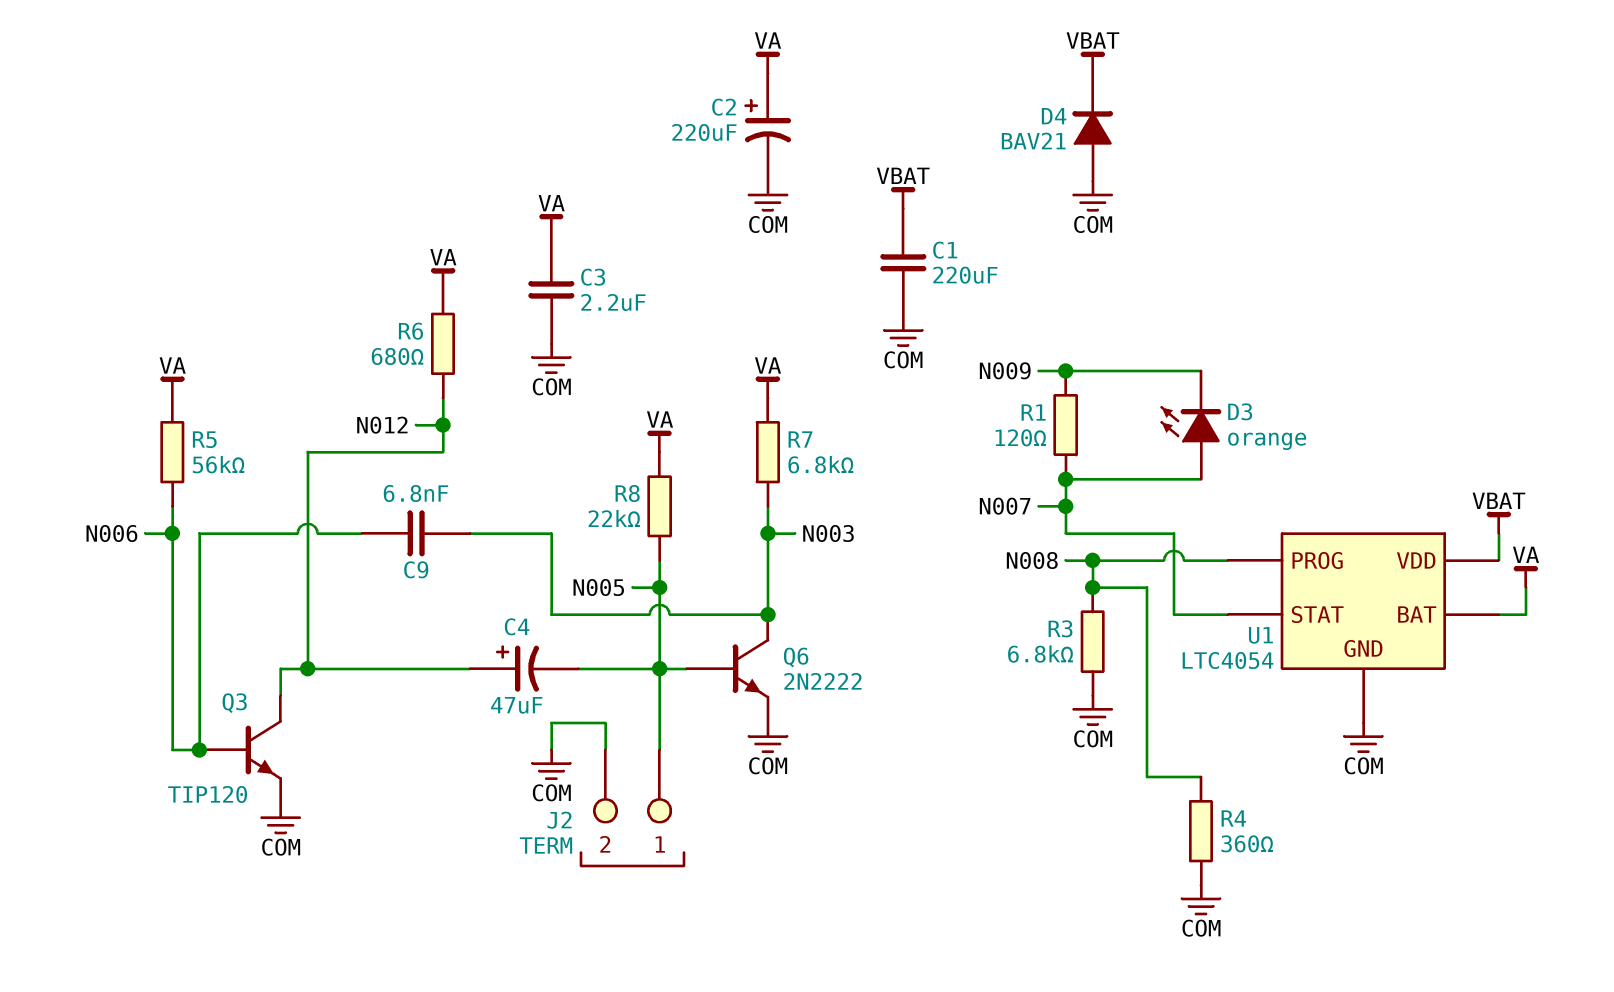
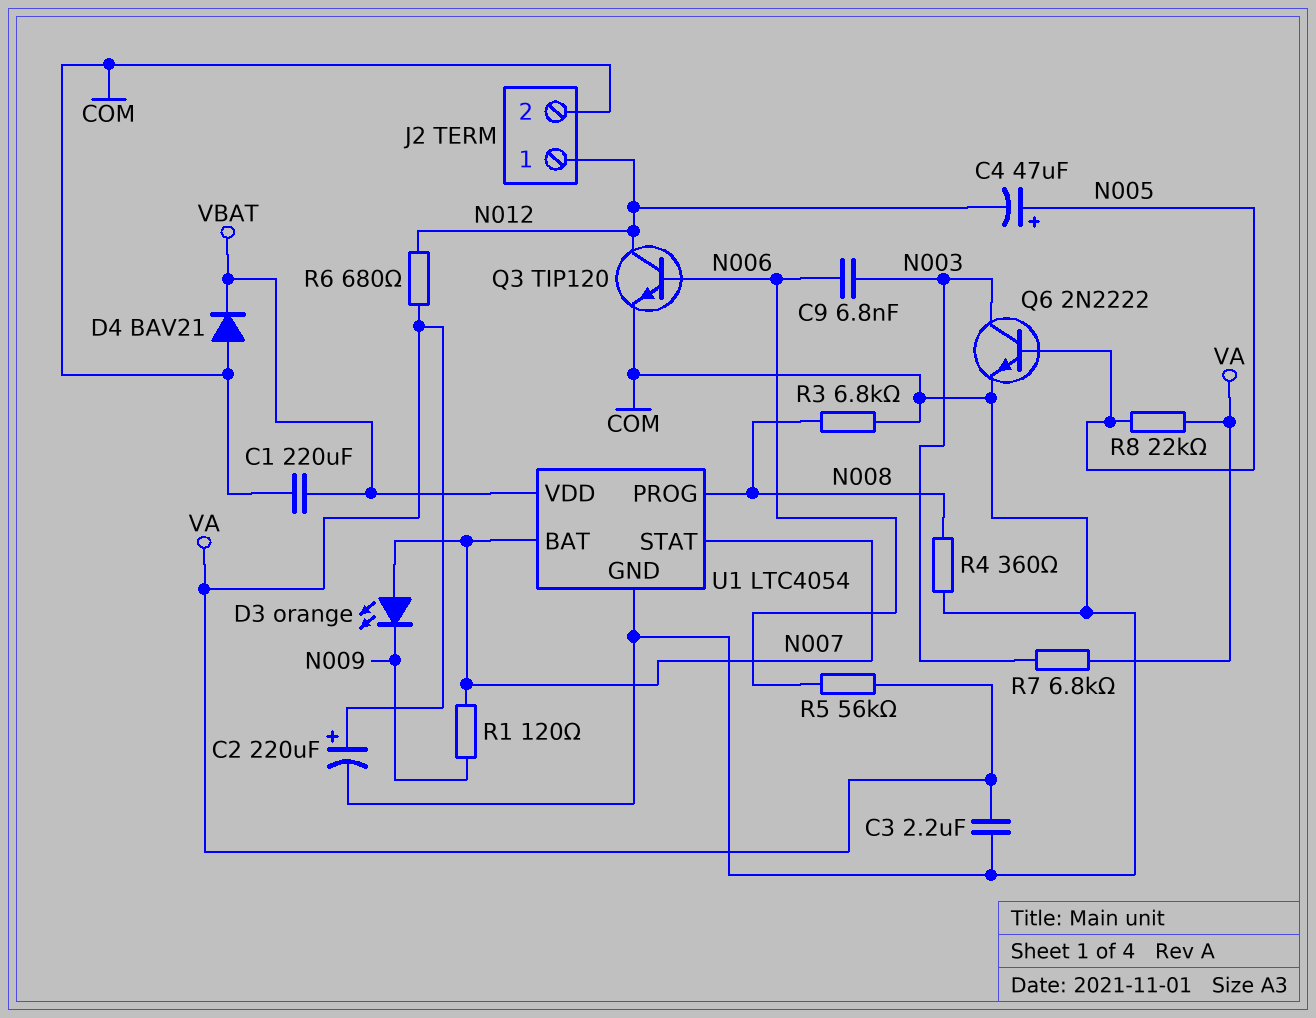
C4: 47uF (plus N012, minus N005) -> 47uF (plus N005, minus N012)
J2 pin 1: N005 -> N012
U1 pin BAT: VA -> N007

